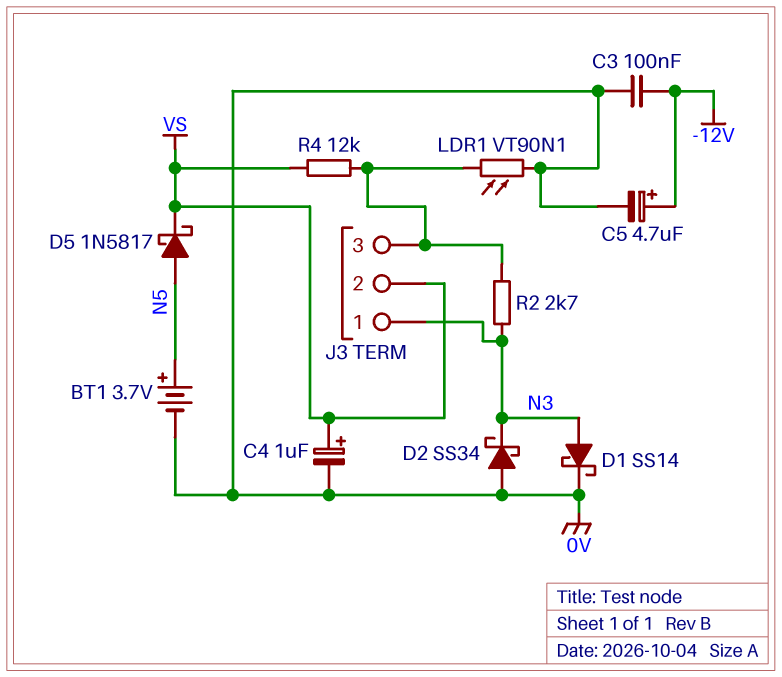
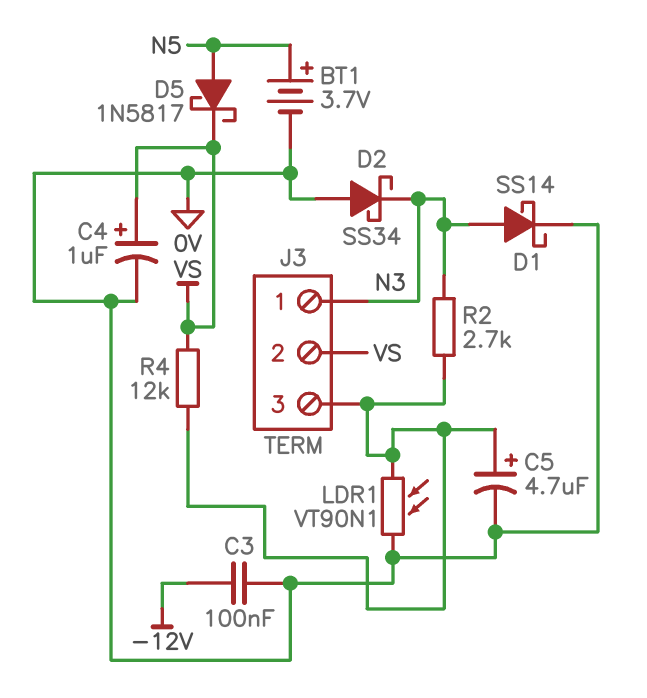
C5: 4.7uF (plus -12V, minus 0V) -> 4.7uF (plus J3/3, minus 0V)

